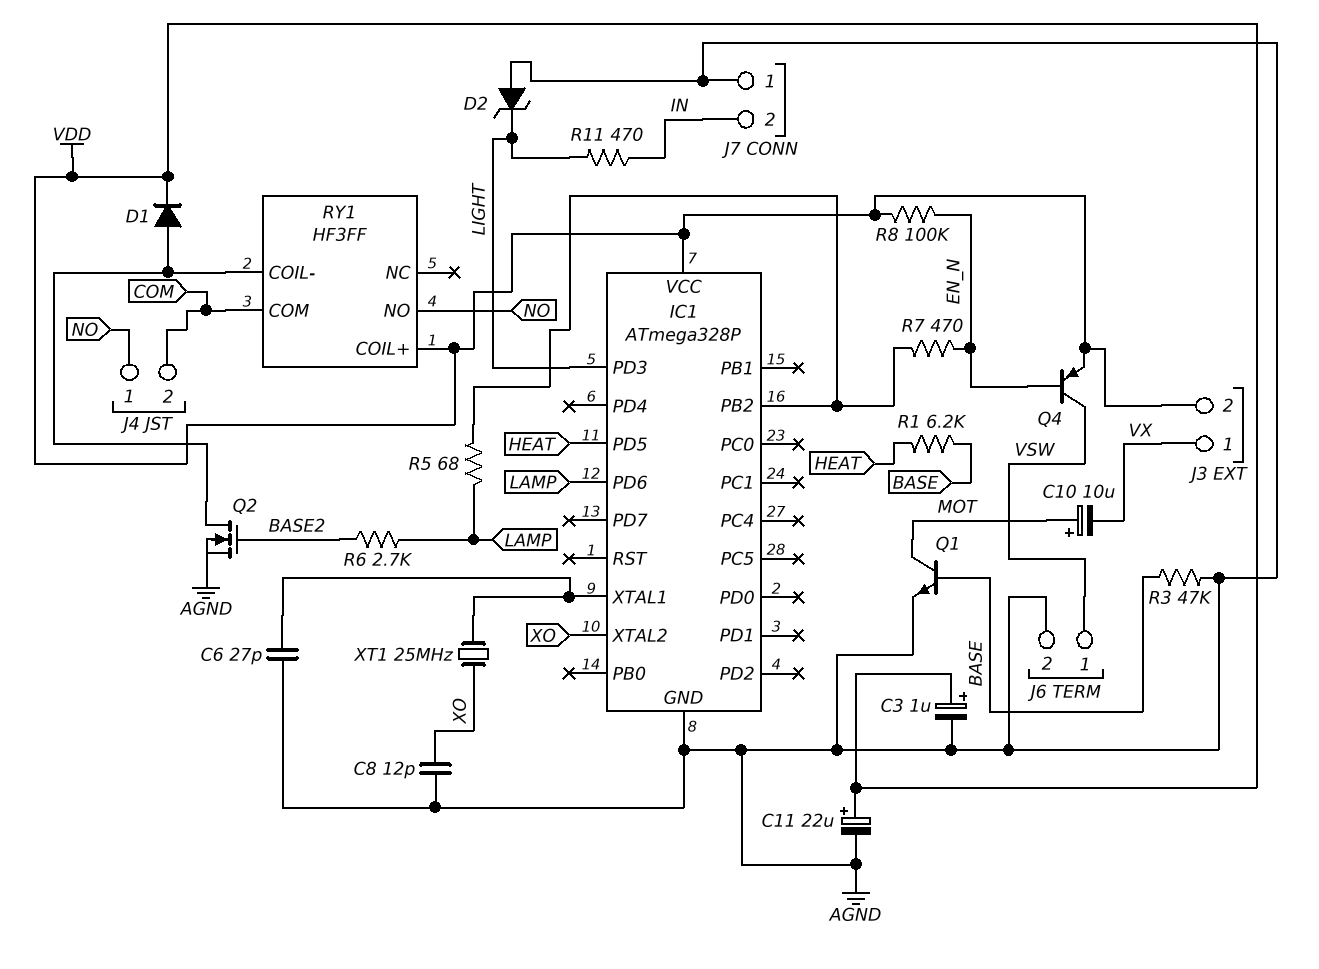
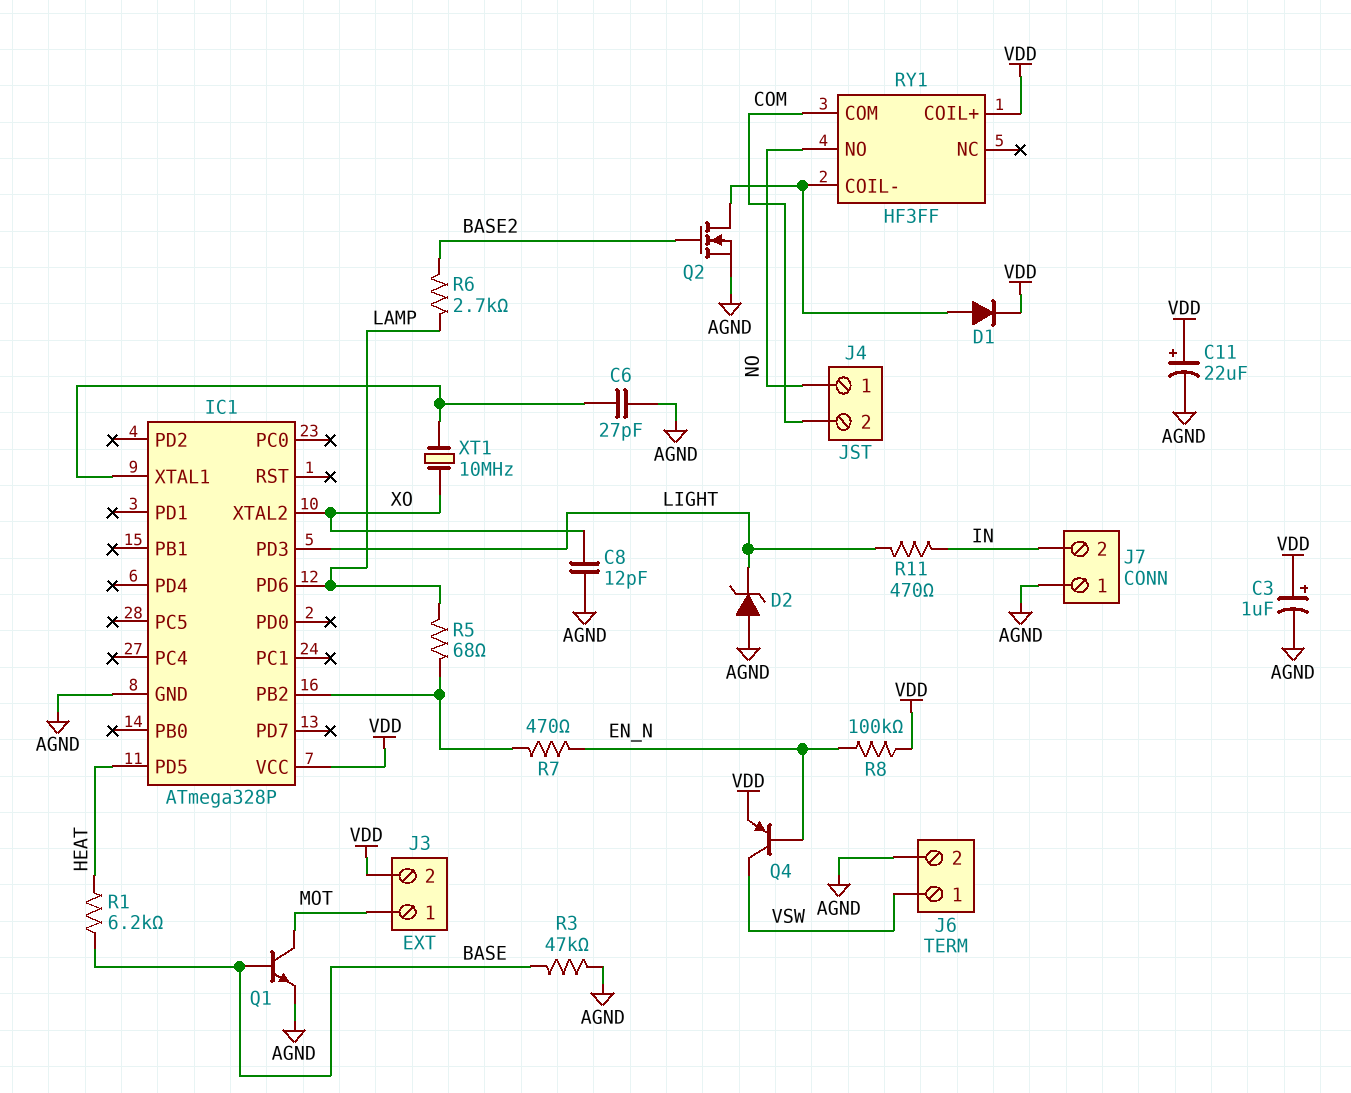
C10: 10uF (plus MOT, minus VX) -> none
J3 pin 1: VX -> MOT
XT1: 25MHz (IC1/XTAL1, XO) -> 10MHz (IC1/XTAL1, XO)

